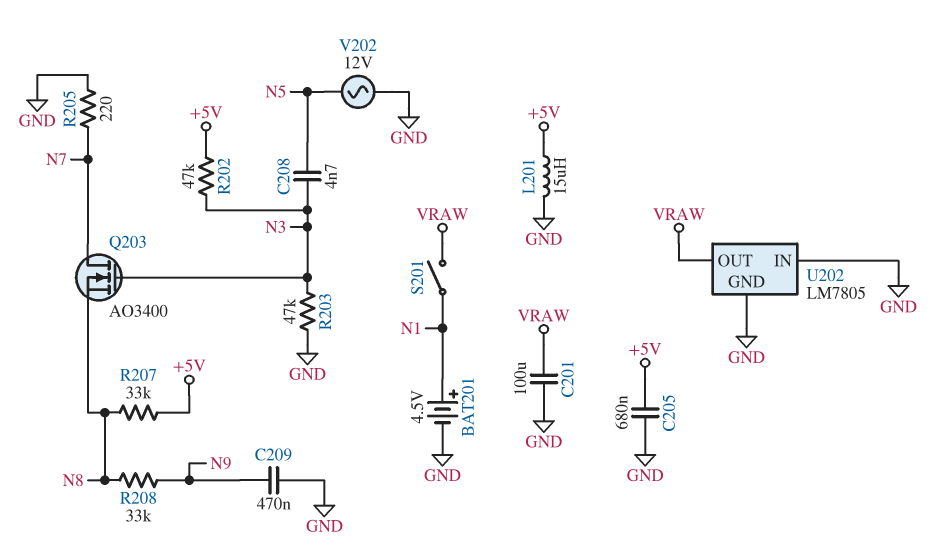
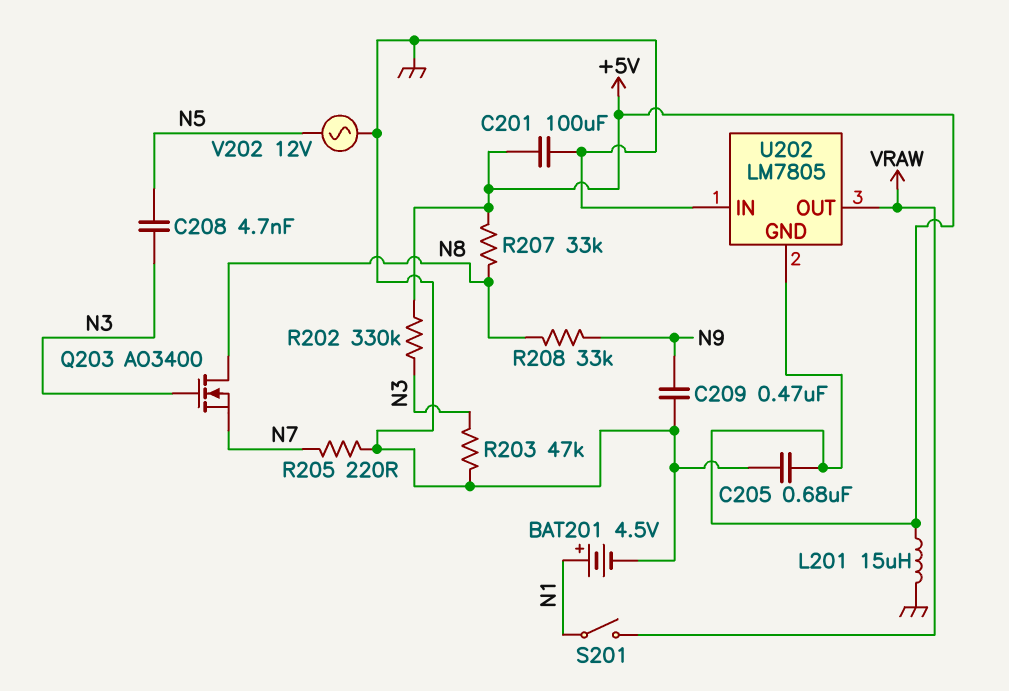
C201: 100uF (GND, VRAW) -> 100uF (+5V, GND)
Q203: NMOS AO3400 (G N3, D N7, S N8) -> NMOS AO3400 (G N3, D N8, S N7)
R202: 47k (+5V, N3) -> 330k (+5V, N3)
U202 pin GND: GND -> +5V

